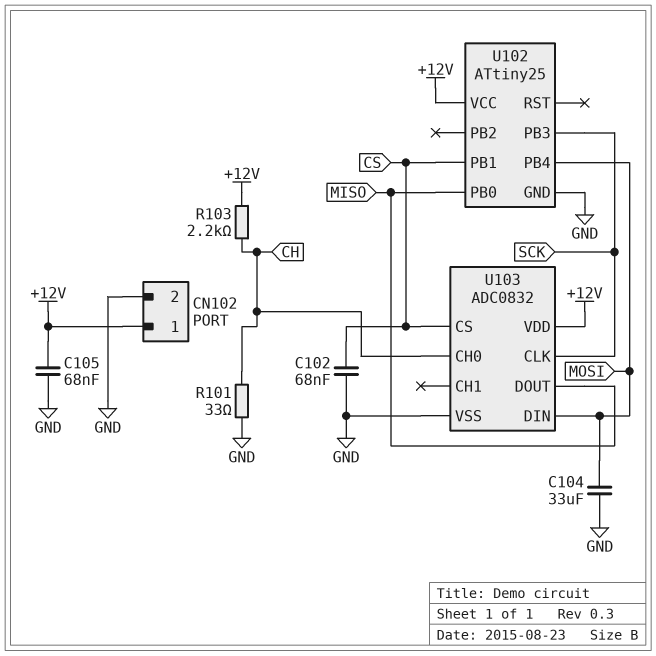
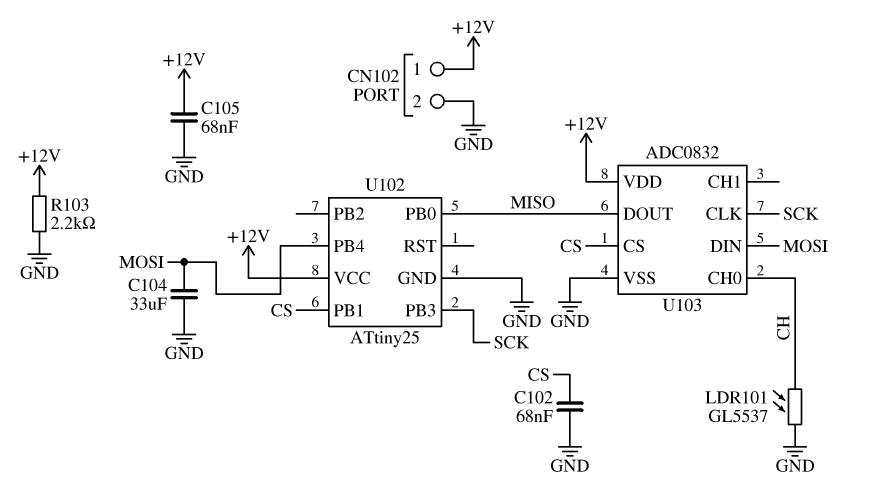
LDR101: none -> GL5537 (CH, GND)
R101: 33 (CH, GND) -> none
R103: 2.2k (+12V, CH) -> 2.2k (+12V, GND)

